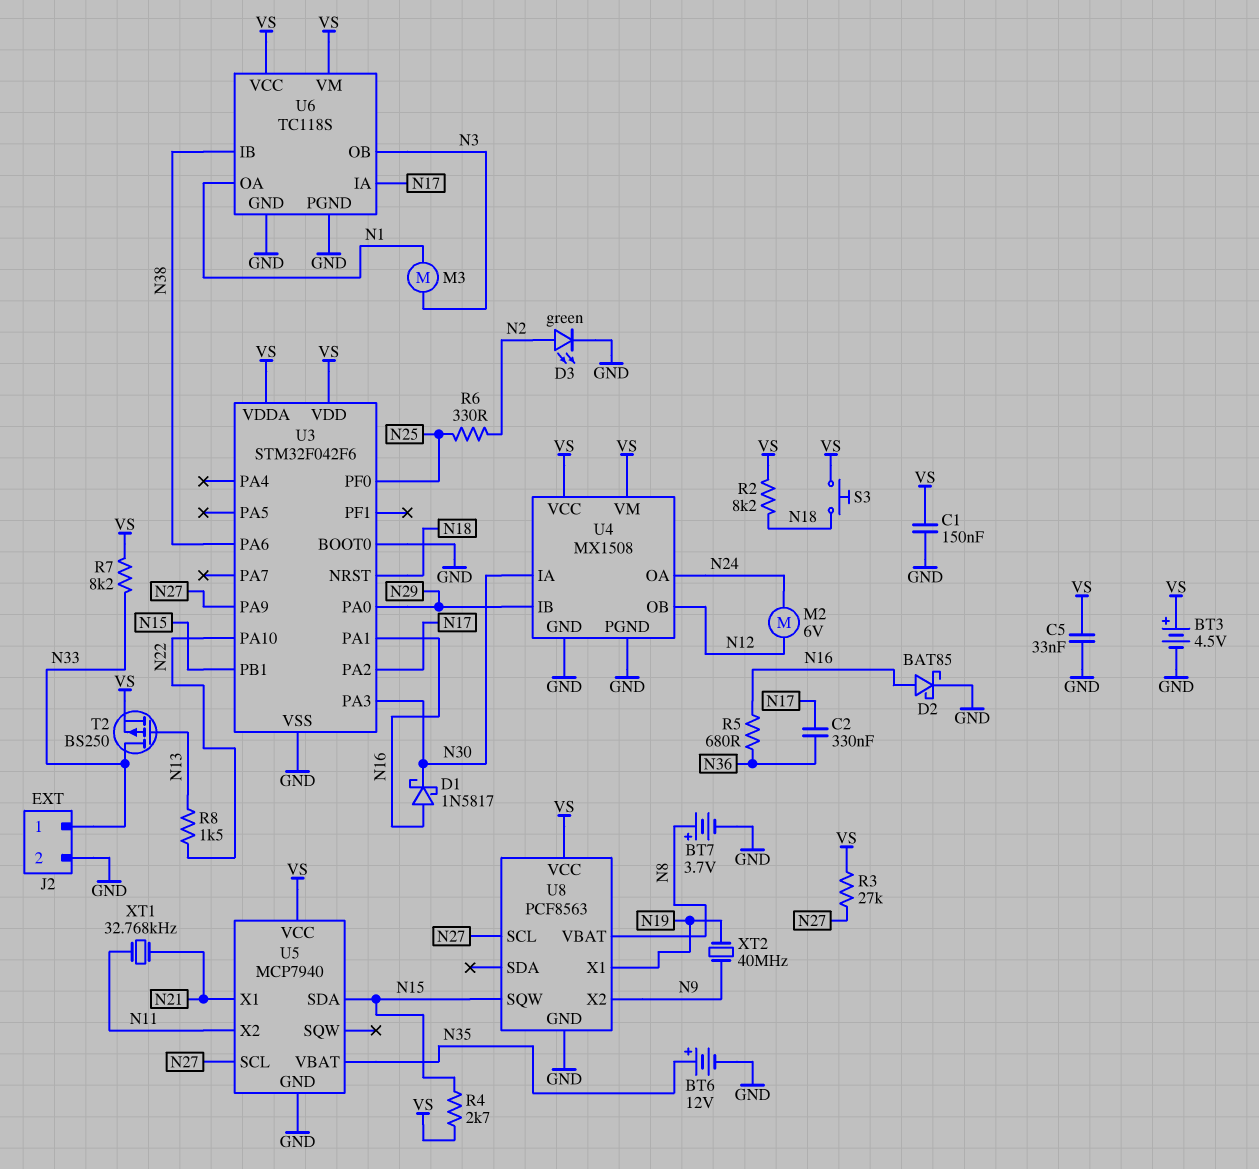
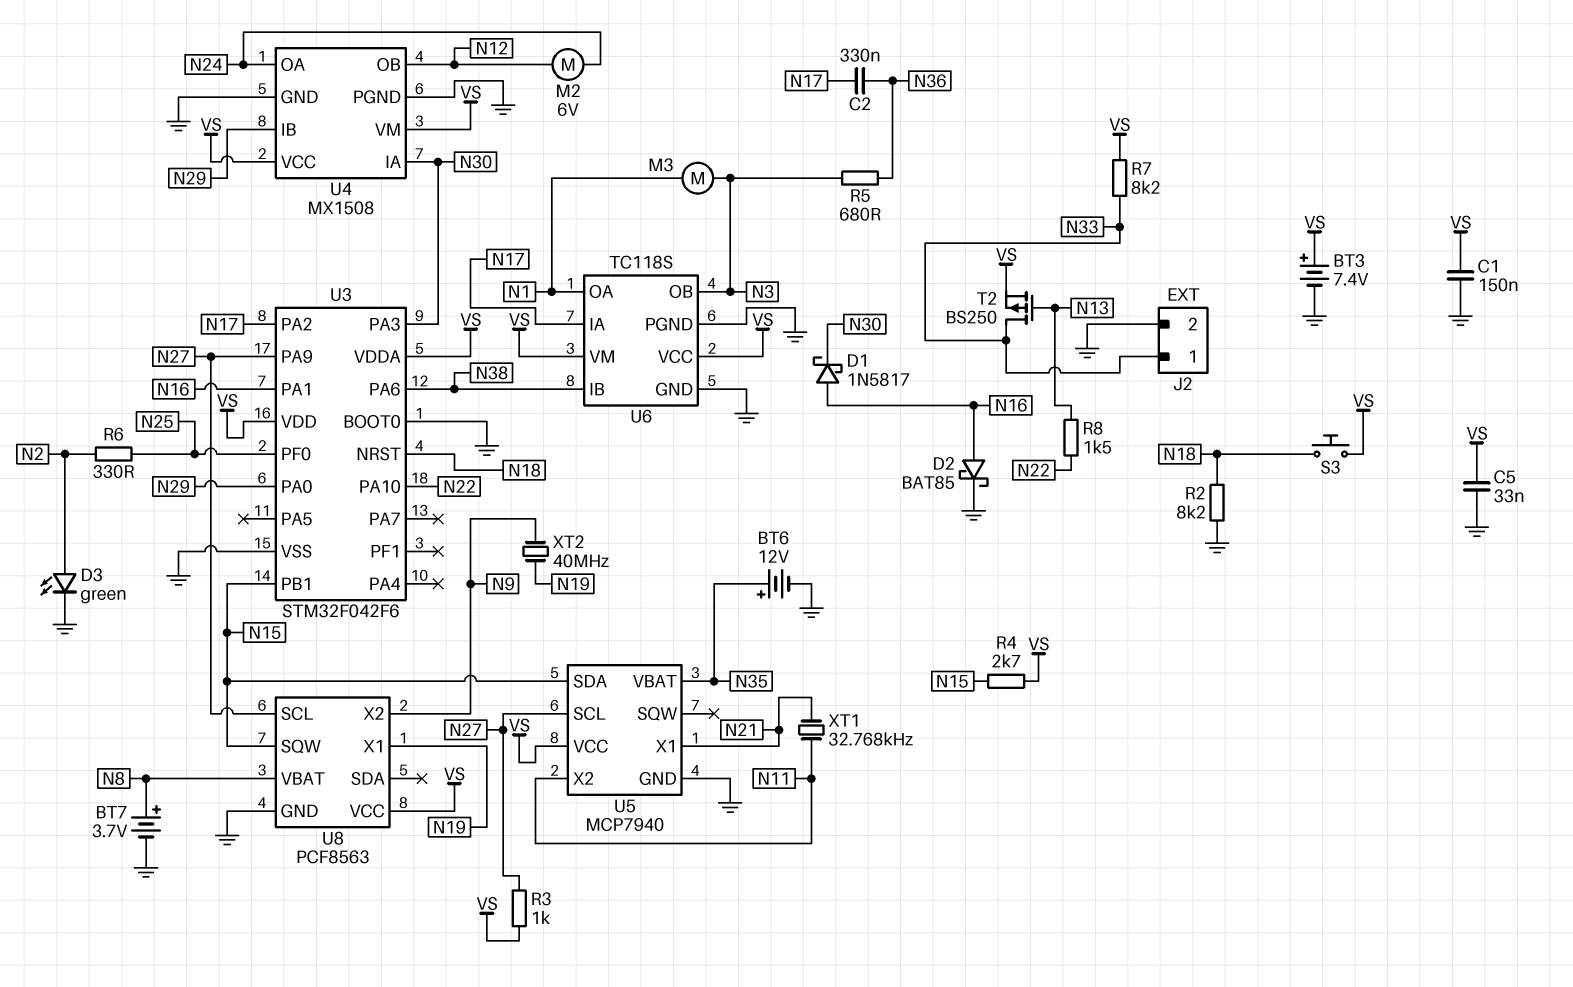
BT3: 4.5V (plus VS, minus GND) -> 7.4V (plus VS, minus GND)
R2: 8.2k (N18, VS) -> 8.2k (GND, N18)
R3: 27k (N27, VS) -> 1k (N27, VS)
R5: 680 (N16, N36) -> 680 (N3, N36)

